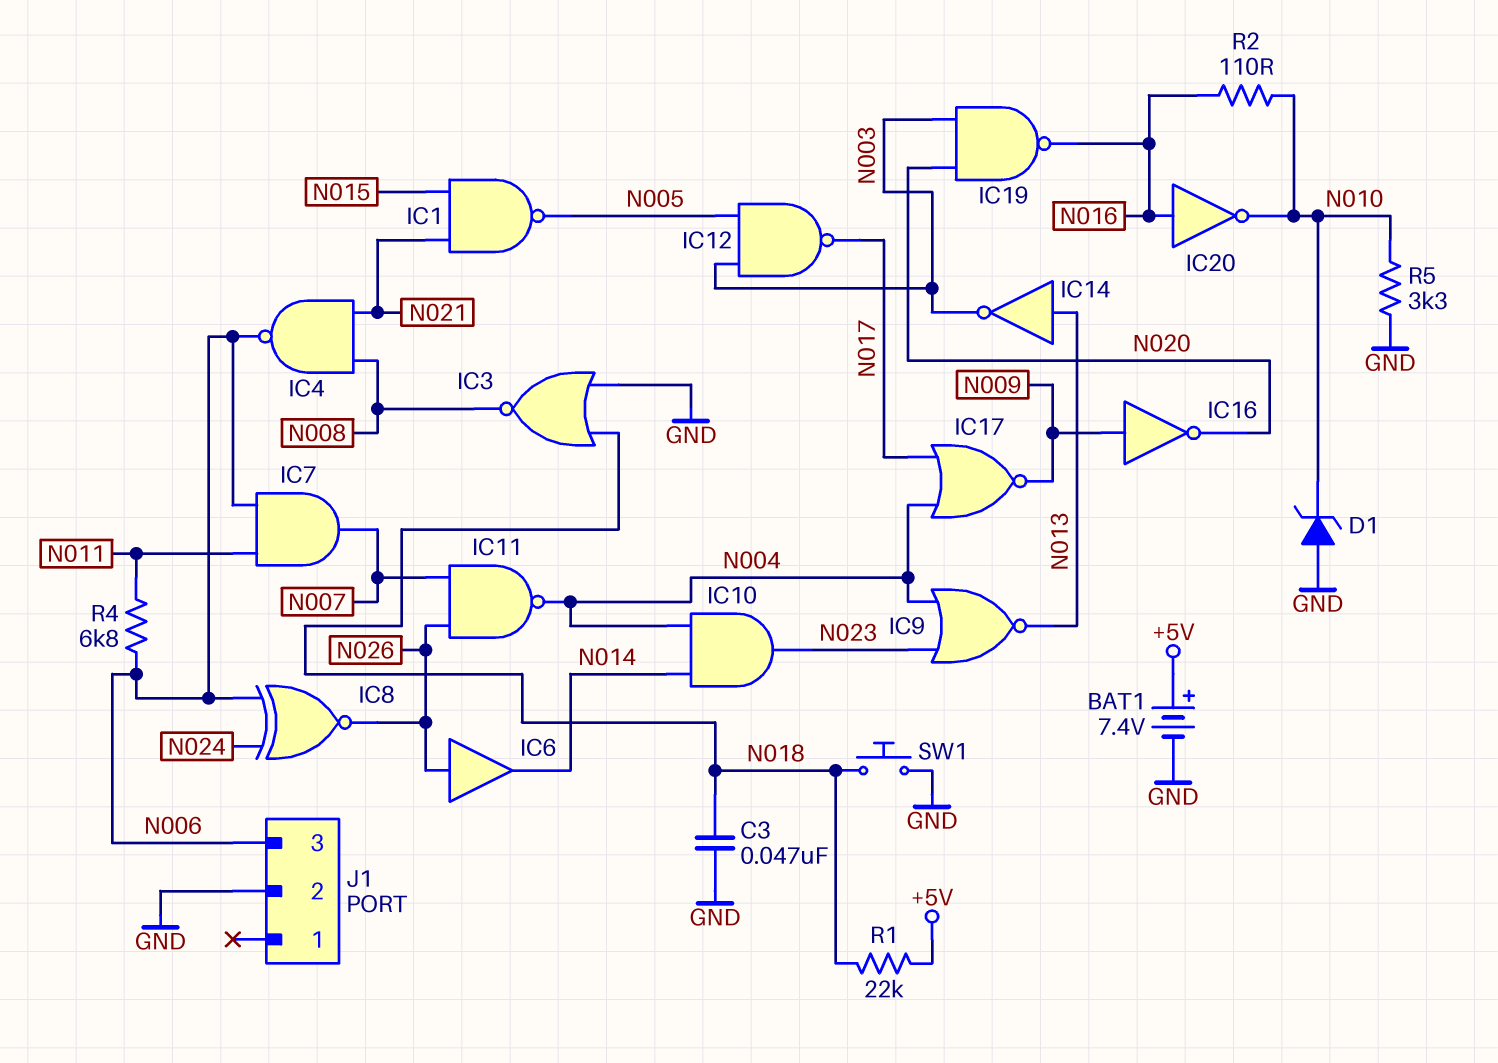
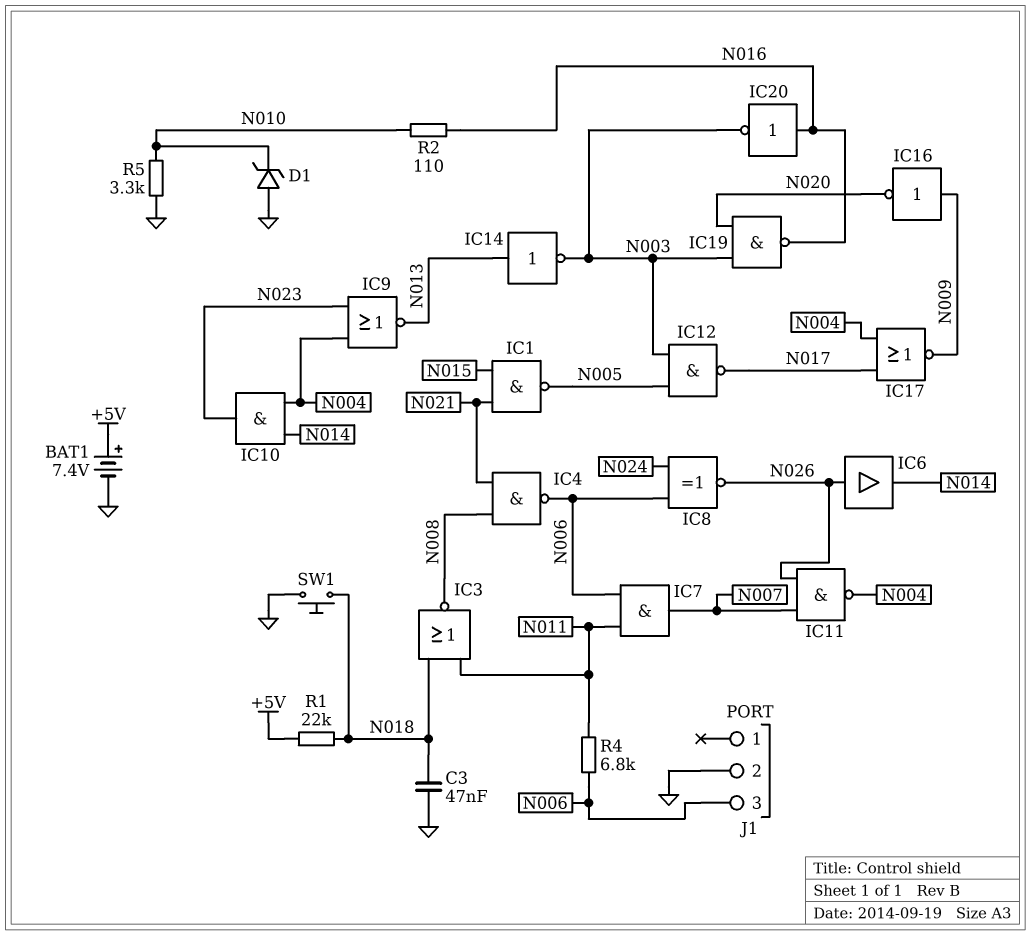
IC3: NOR (in GND, in N018, out N008) -> NOR (in N011, in N018, out N008)
IC20: NOT (in N016, out N010) -> NOT (in N016, out N003)

